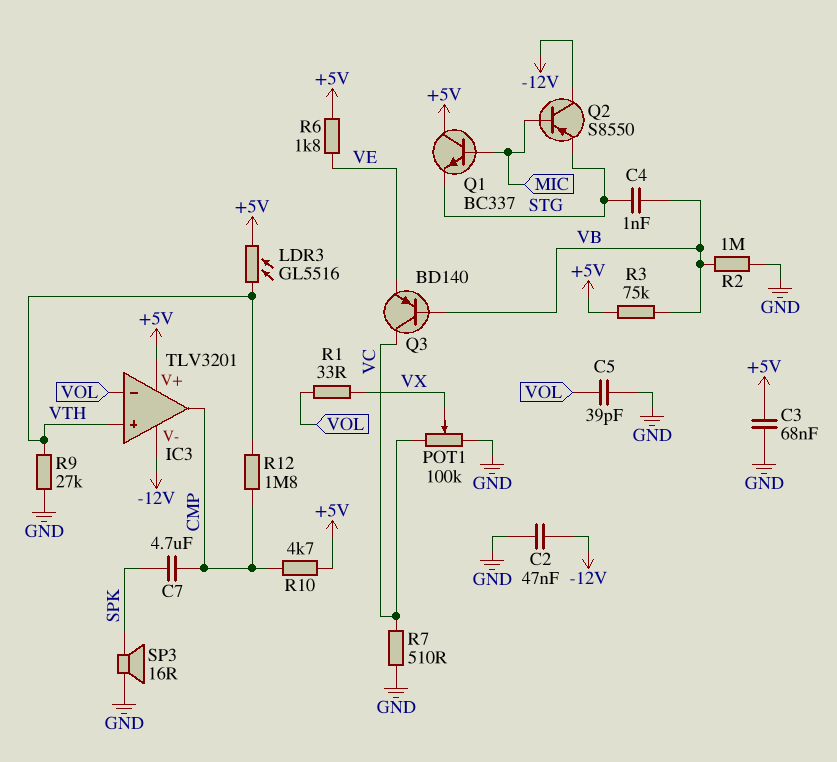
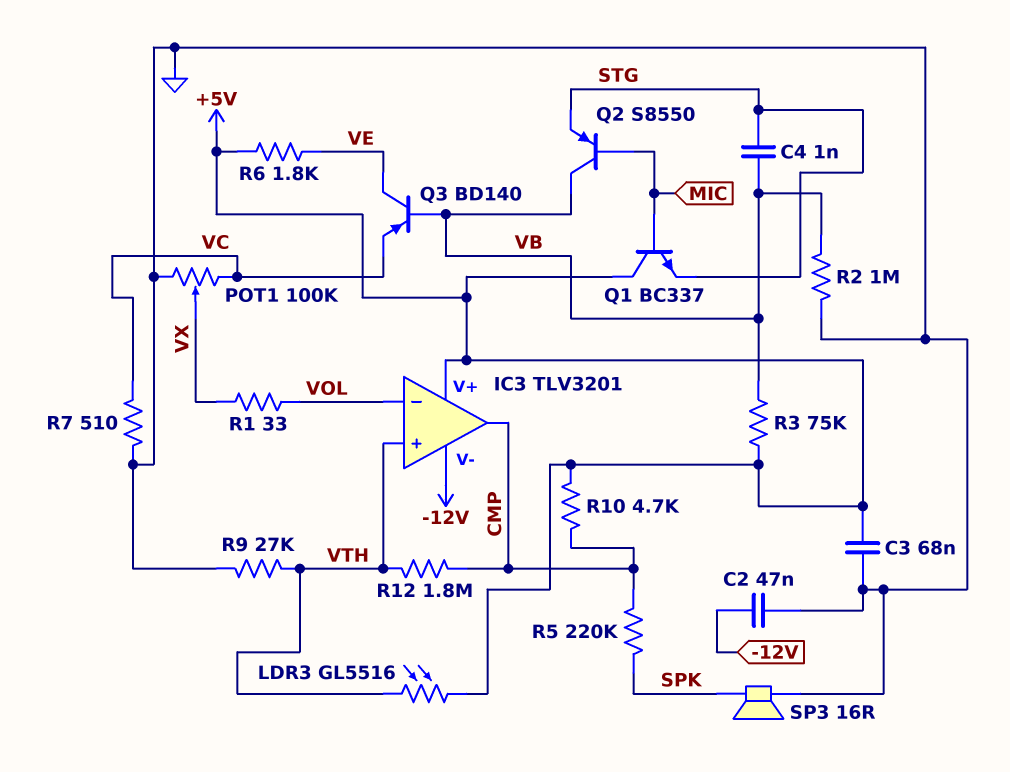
C5: 39pF (GND, VOL) -> none
C7: 4.7uF (CMP, SPK) -> none
Q2: PNP S8550 (B MIC, C -12V, E STG) -> PNP S8550 (B MIC, C VB, E STG)
Q3: PNP BD140 (B VB, C VC, E VE) -> PNP BD140 (B VB, C VE, E VC)
R5: none -> 220k (CMP, SPK)

